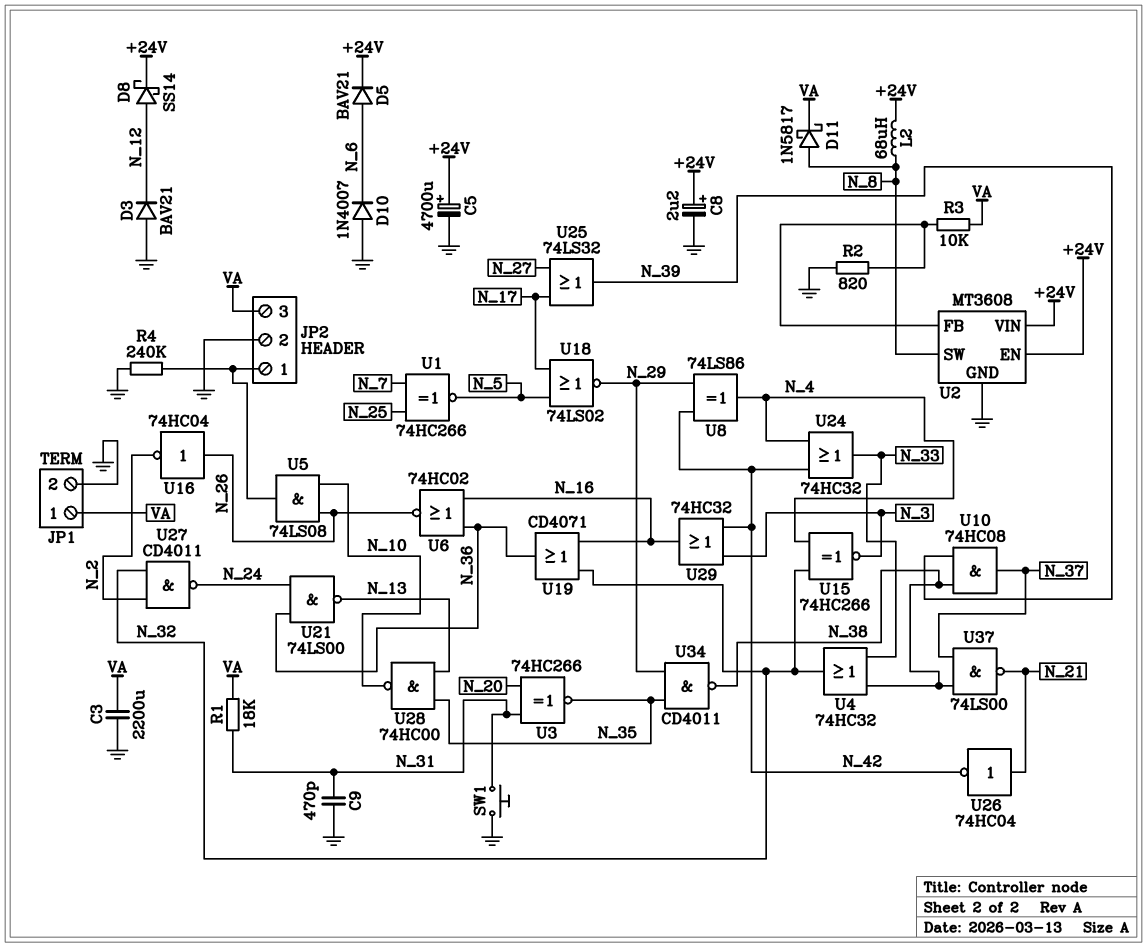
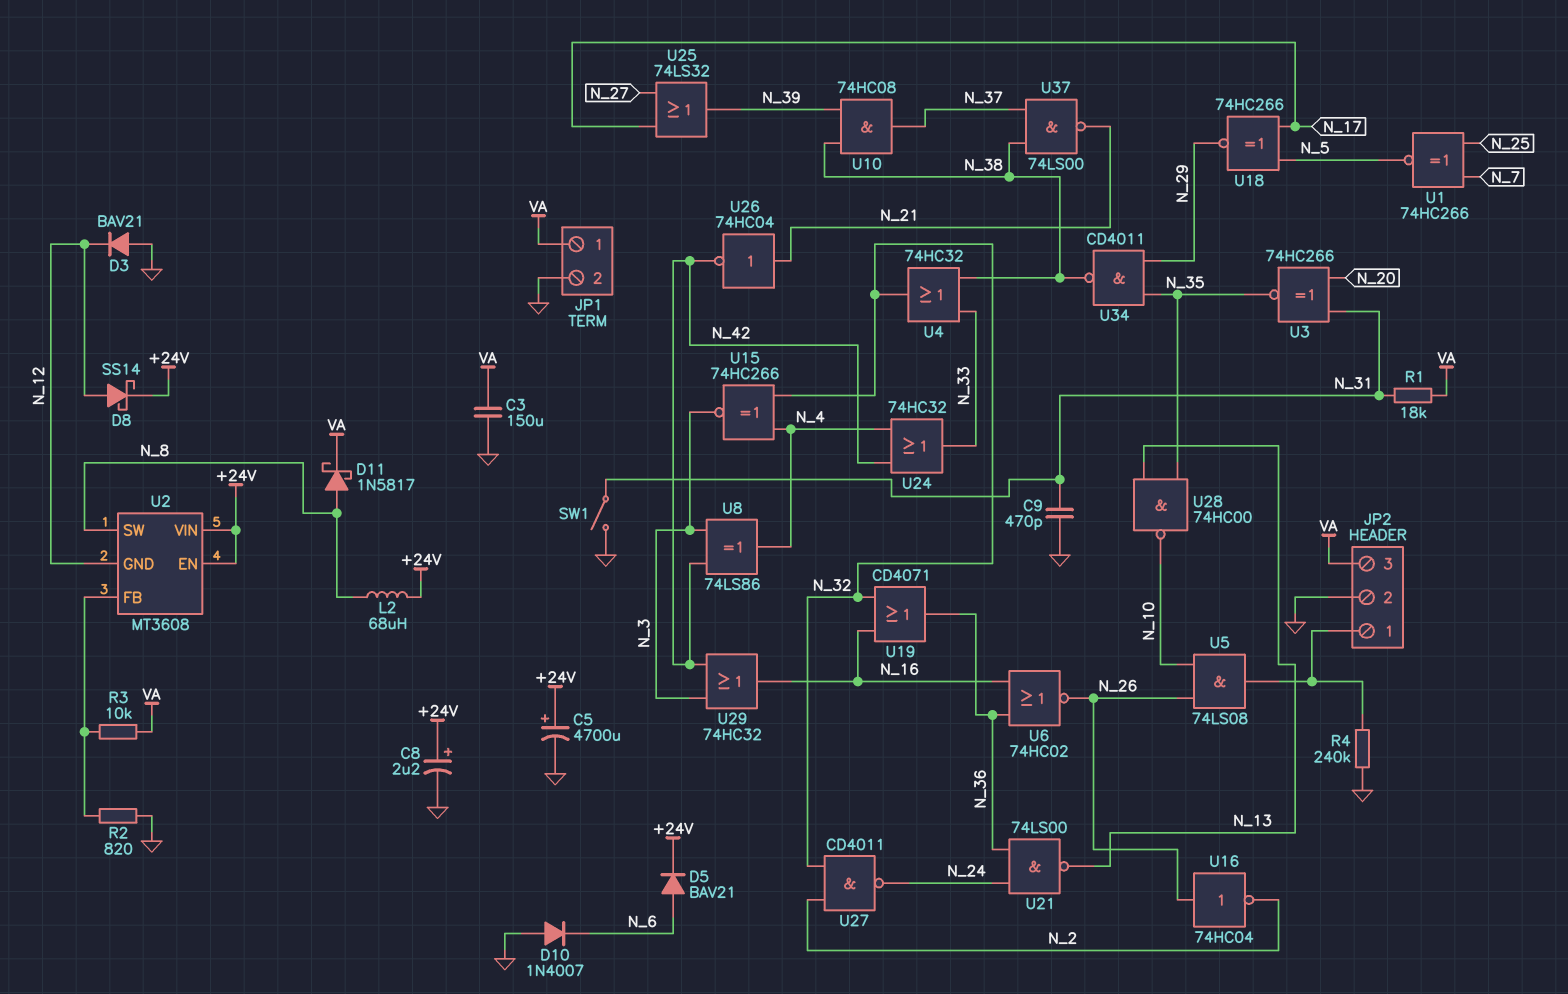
C3: 2200uF (GND, VA) -> 150uF (GND, VA)
SW1: button (GND, N_31) -> switch (GND, N_31)
U2 pin GND: GND -> N_12
U8: XOR 74LS86 (in N_29, in N_42, out N_4) -> XOR 74LS86 (in N_3, in N_42, out N_4)
U18: NOR 74LS02 (in N_5, in N_17, out N_29) -> XNOR 74HC266 (in N_5, in N_17, out N_29)

